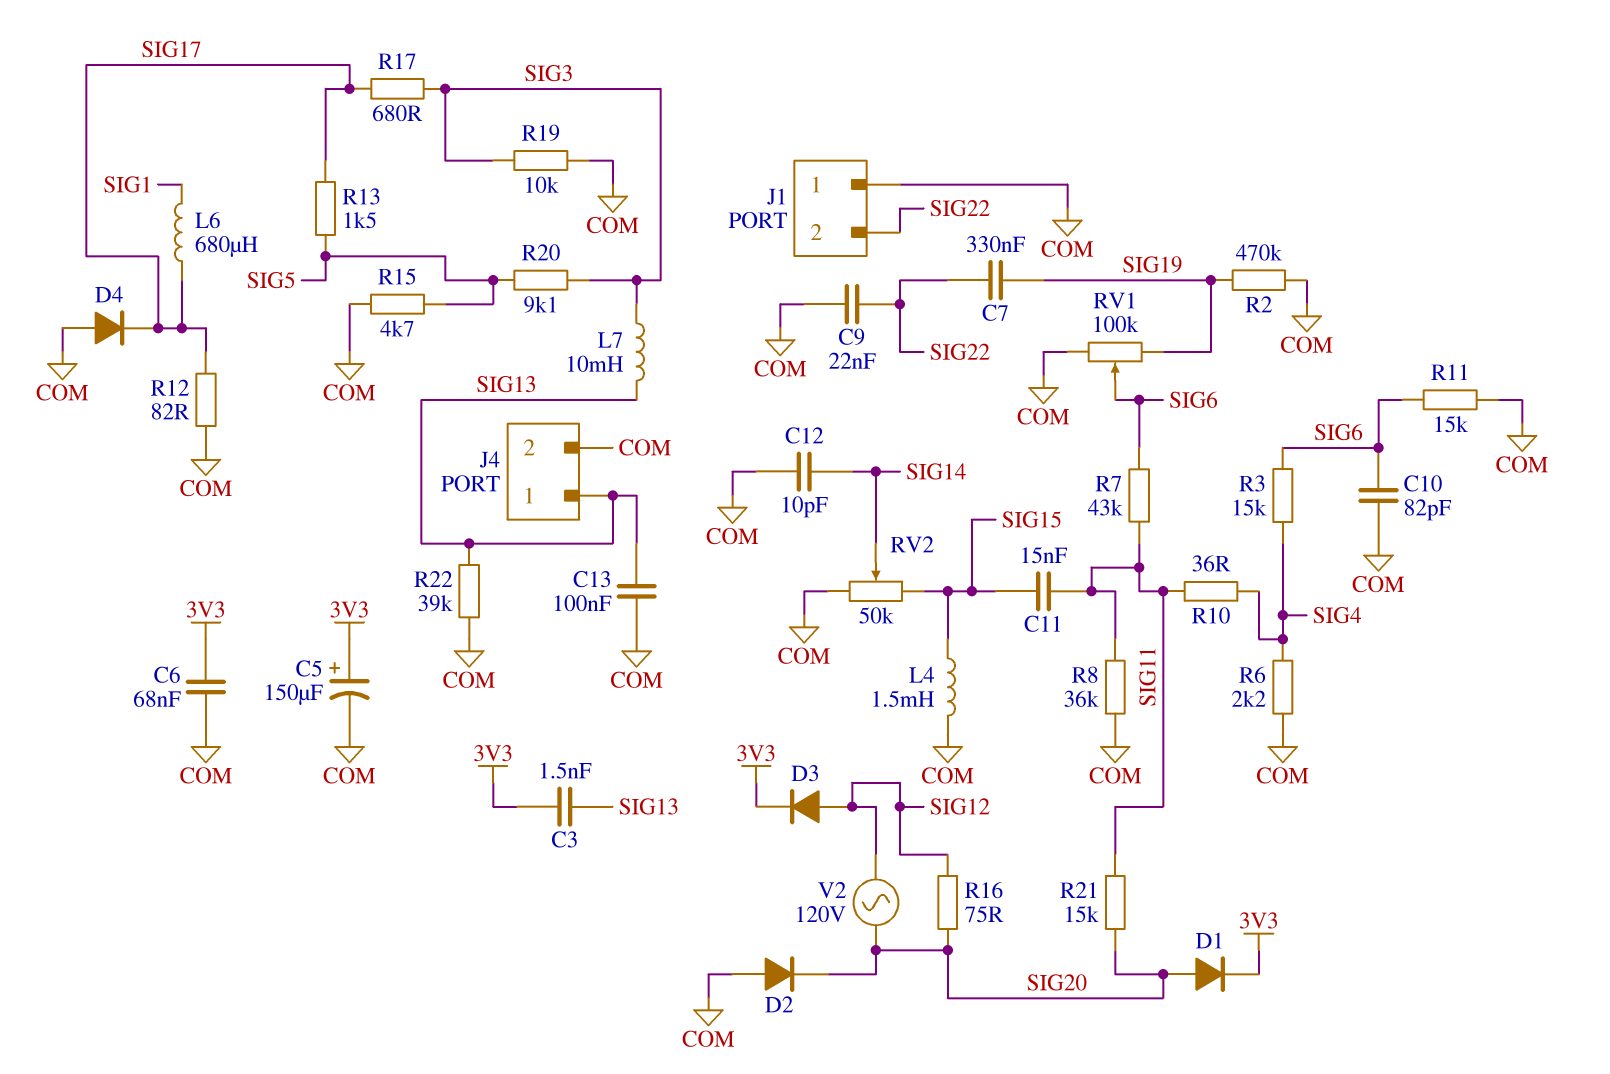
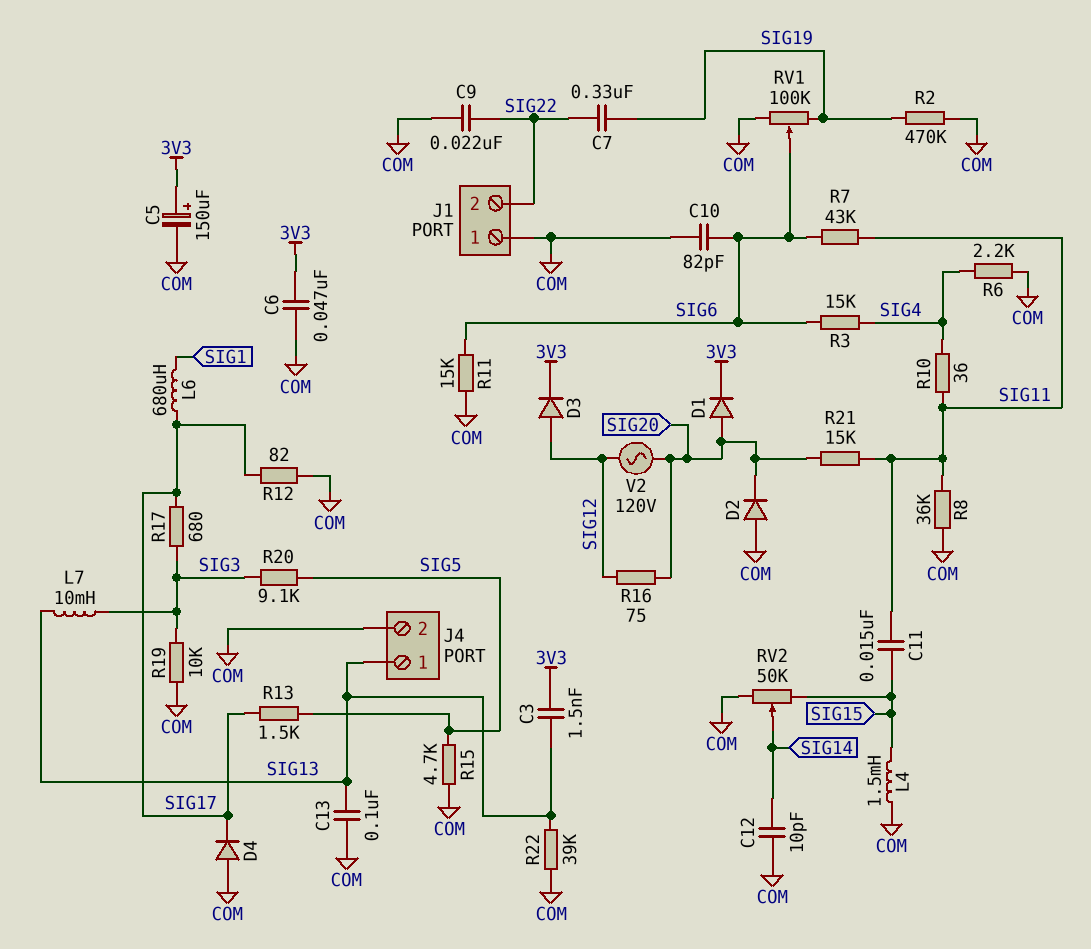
C6: 68nF (3V3, COM) -> 47nF (3V3, COM)

